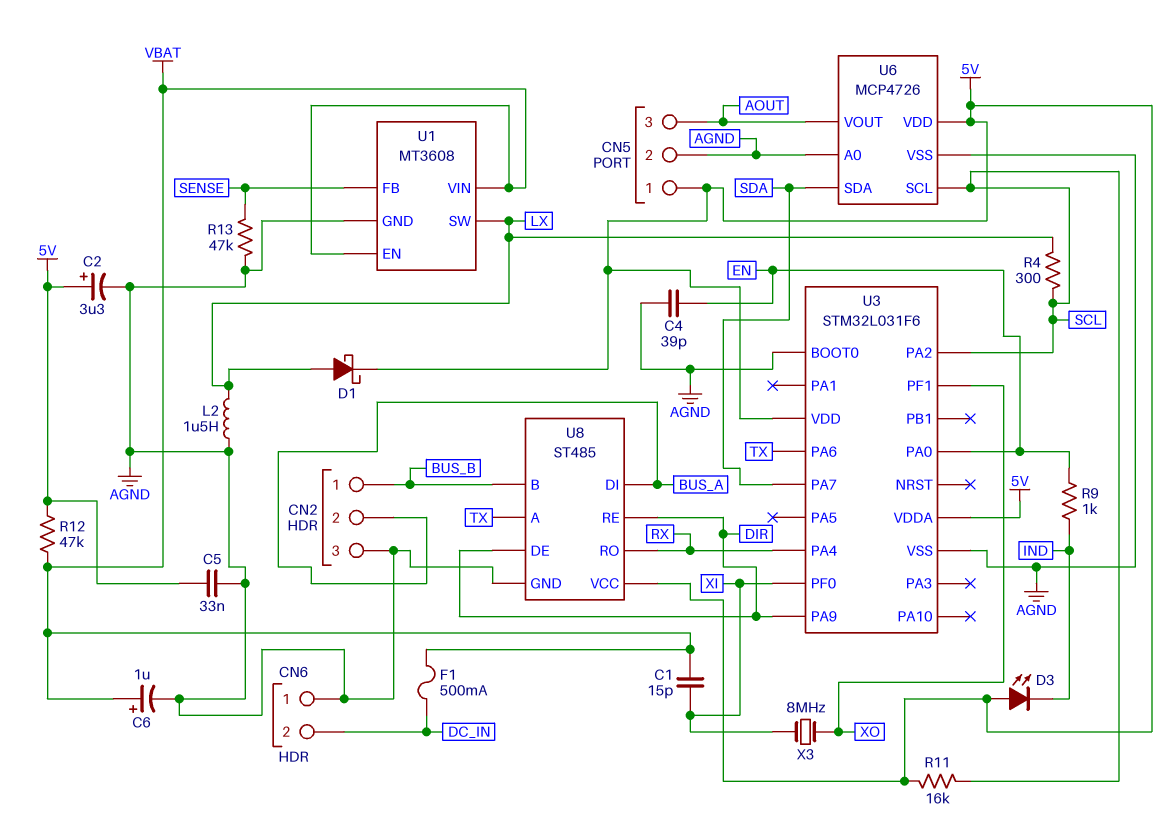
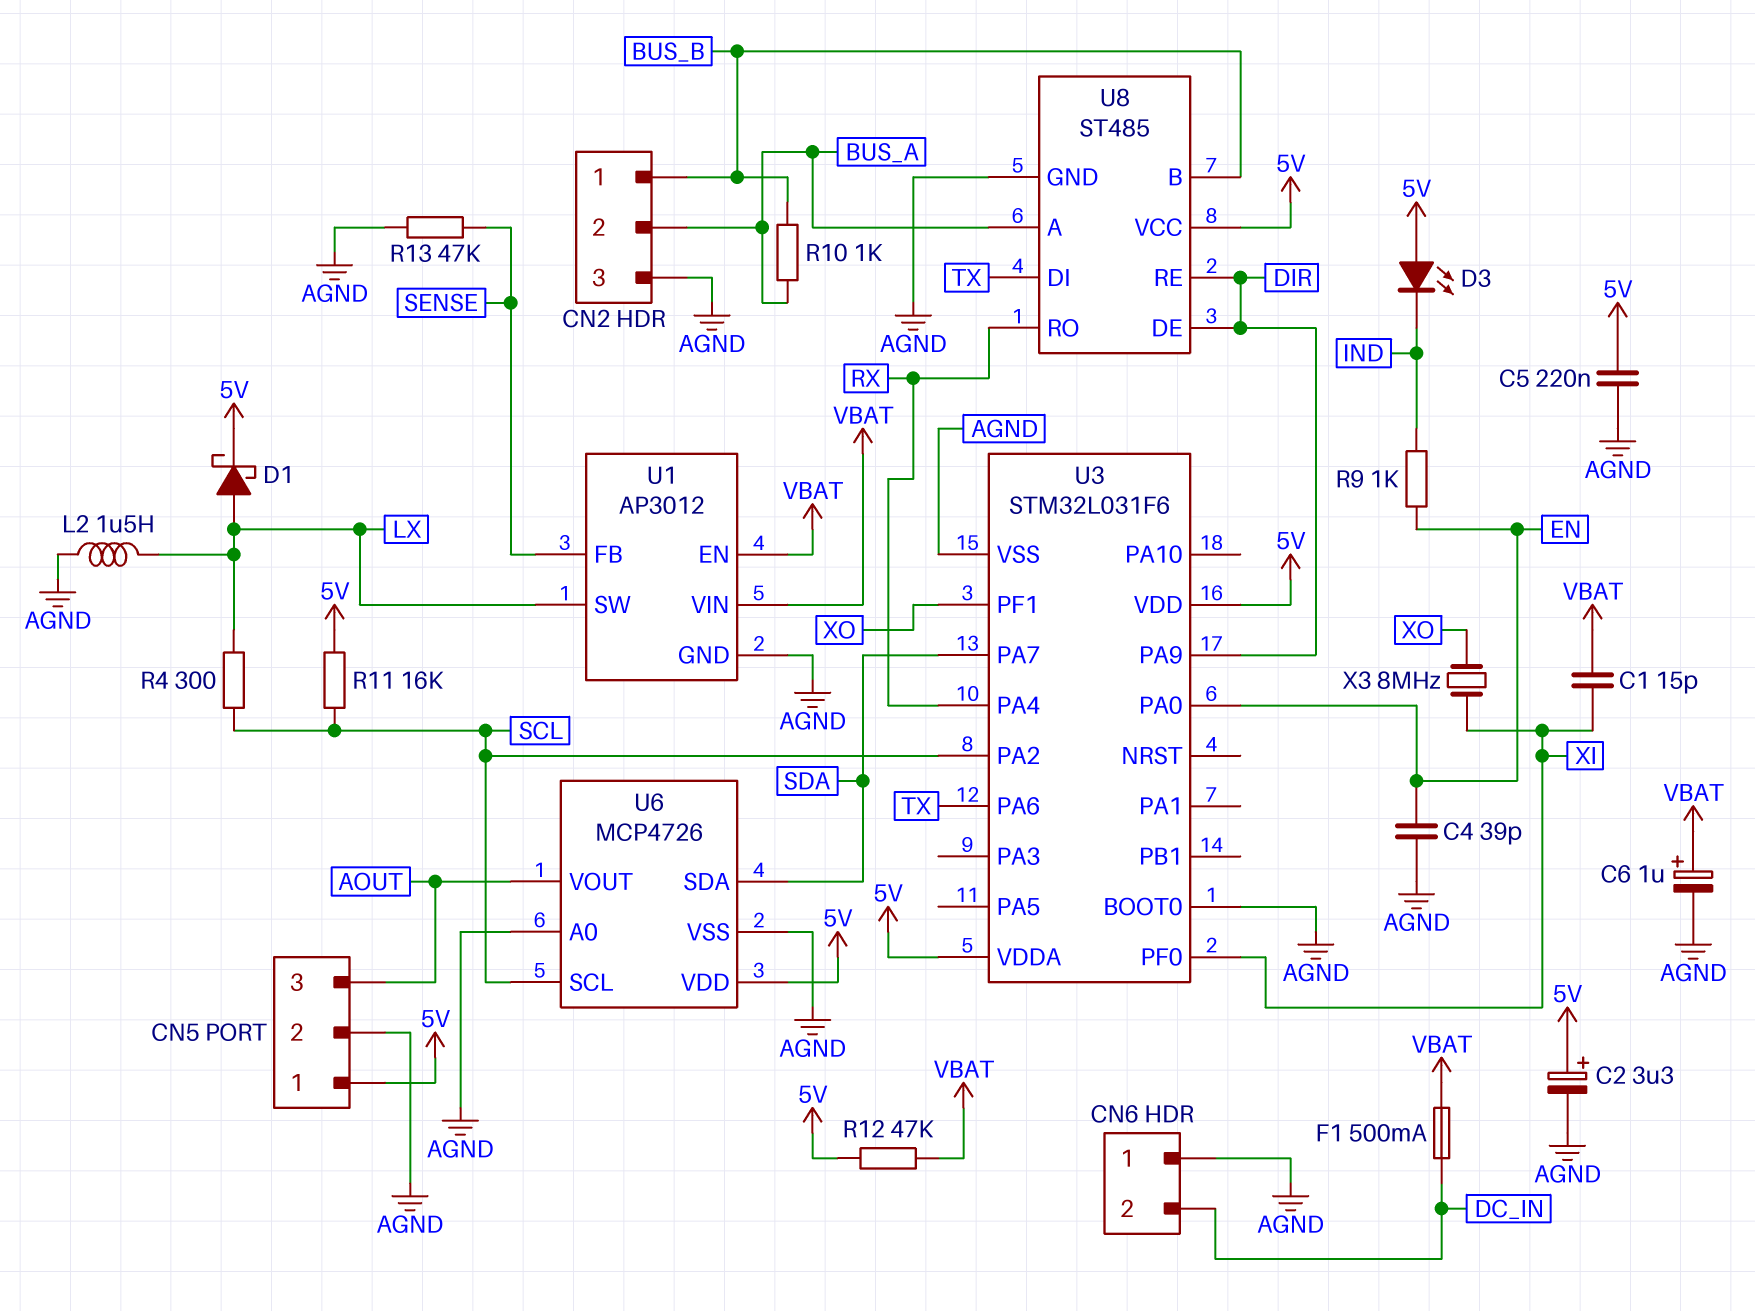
C5: 33nF (5V, AGND) -> 220nF (5V, AGND)
R10: none -> 1k (BUS_A, BUS_B)
U1: MT3608 -> AP3012
U8 pin A: TX -> BUS_A
U8 pin DI: BUS_A -> TX

